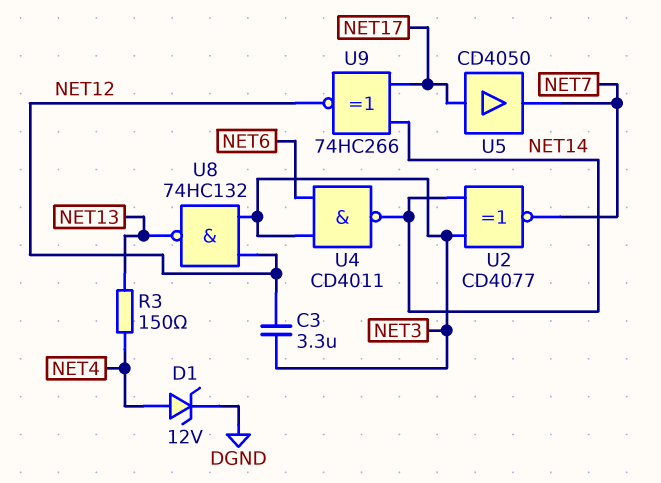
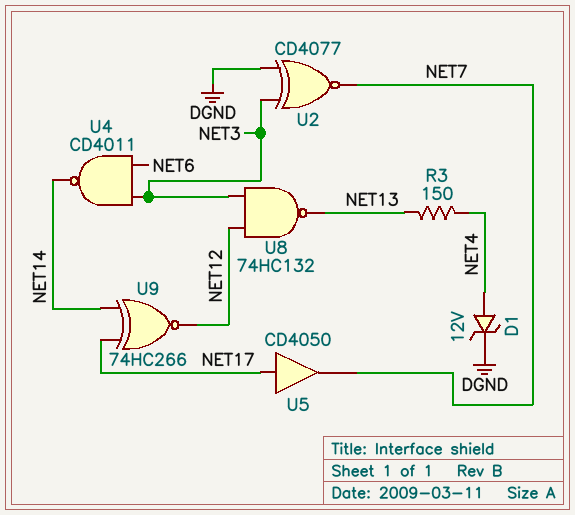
C3: 3.3uF (NET3, NET12) -> none
U2: XNOR CD4077 (in NET3, in NET14, out NET7) -> XNOR CD4077 (in DGND, in NET3, out NET7)

